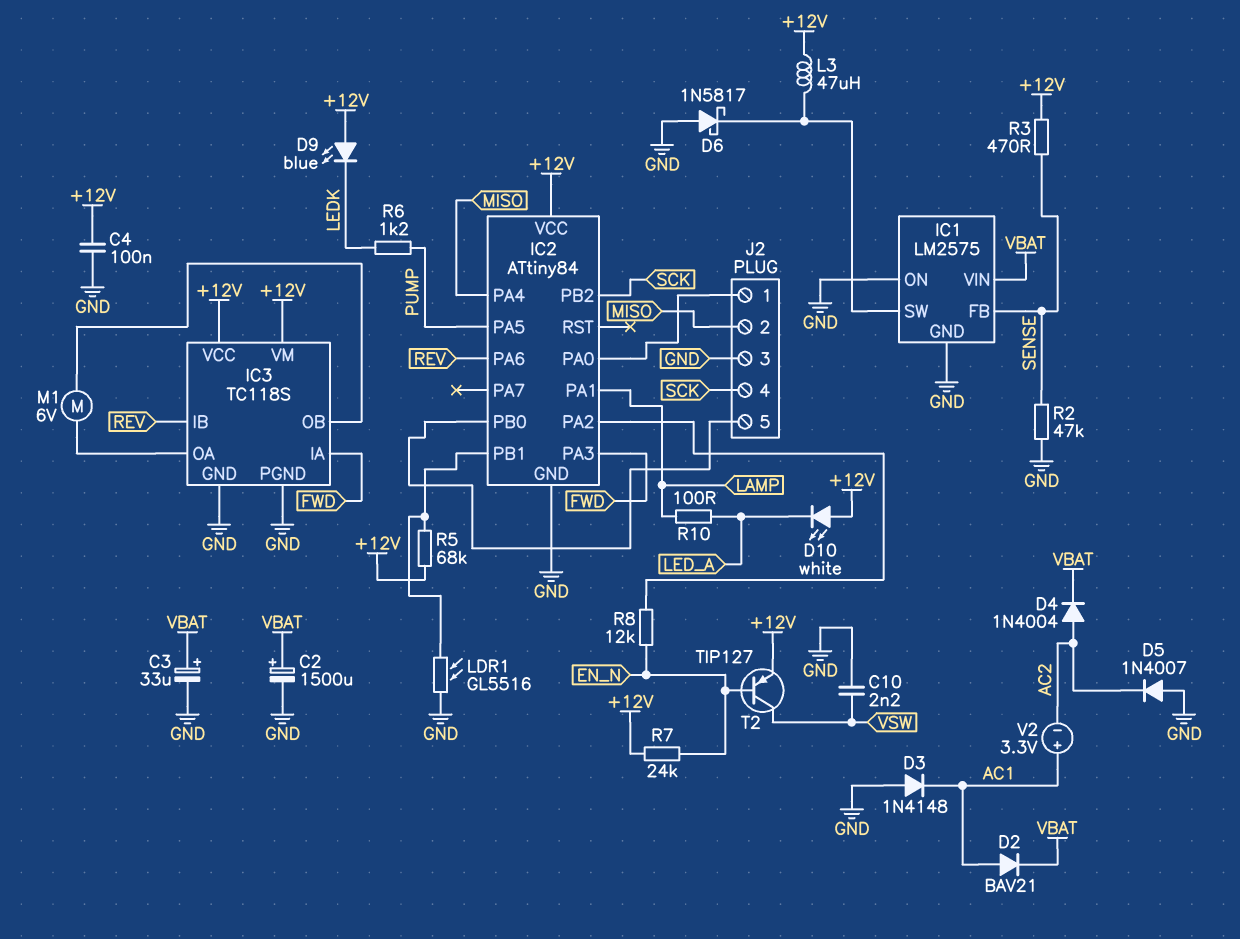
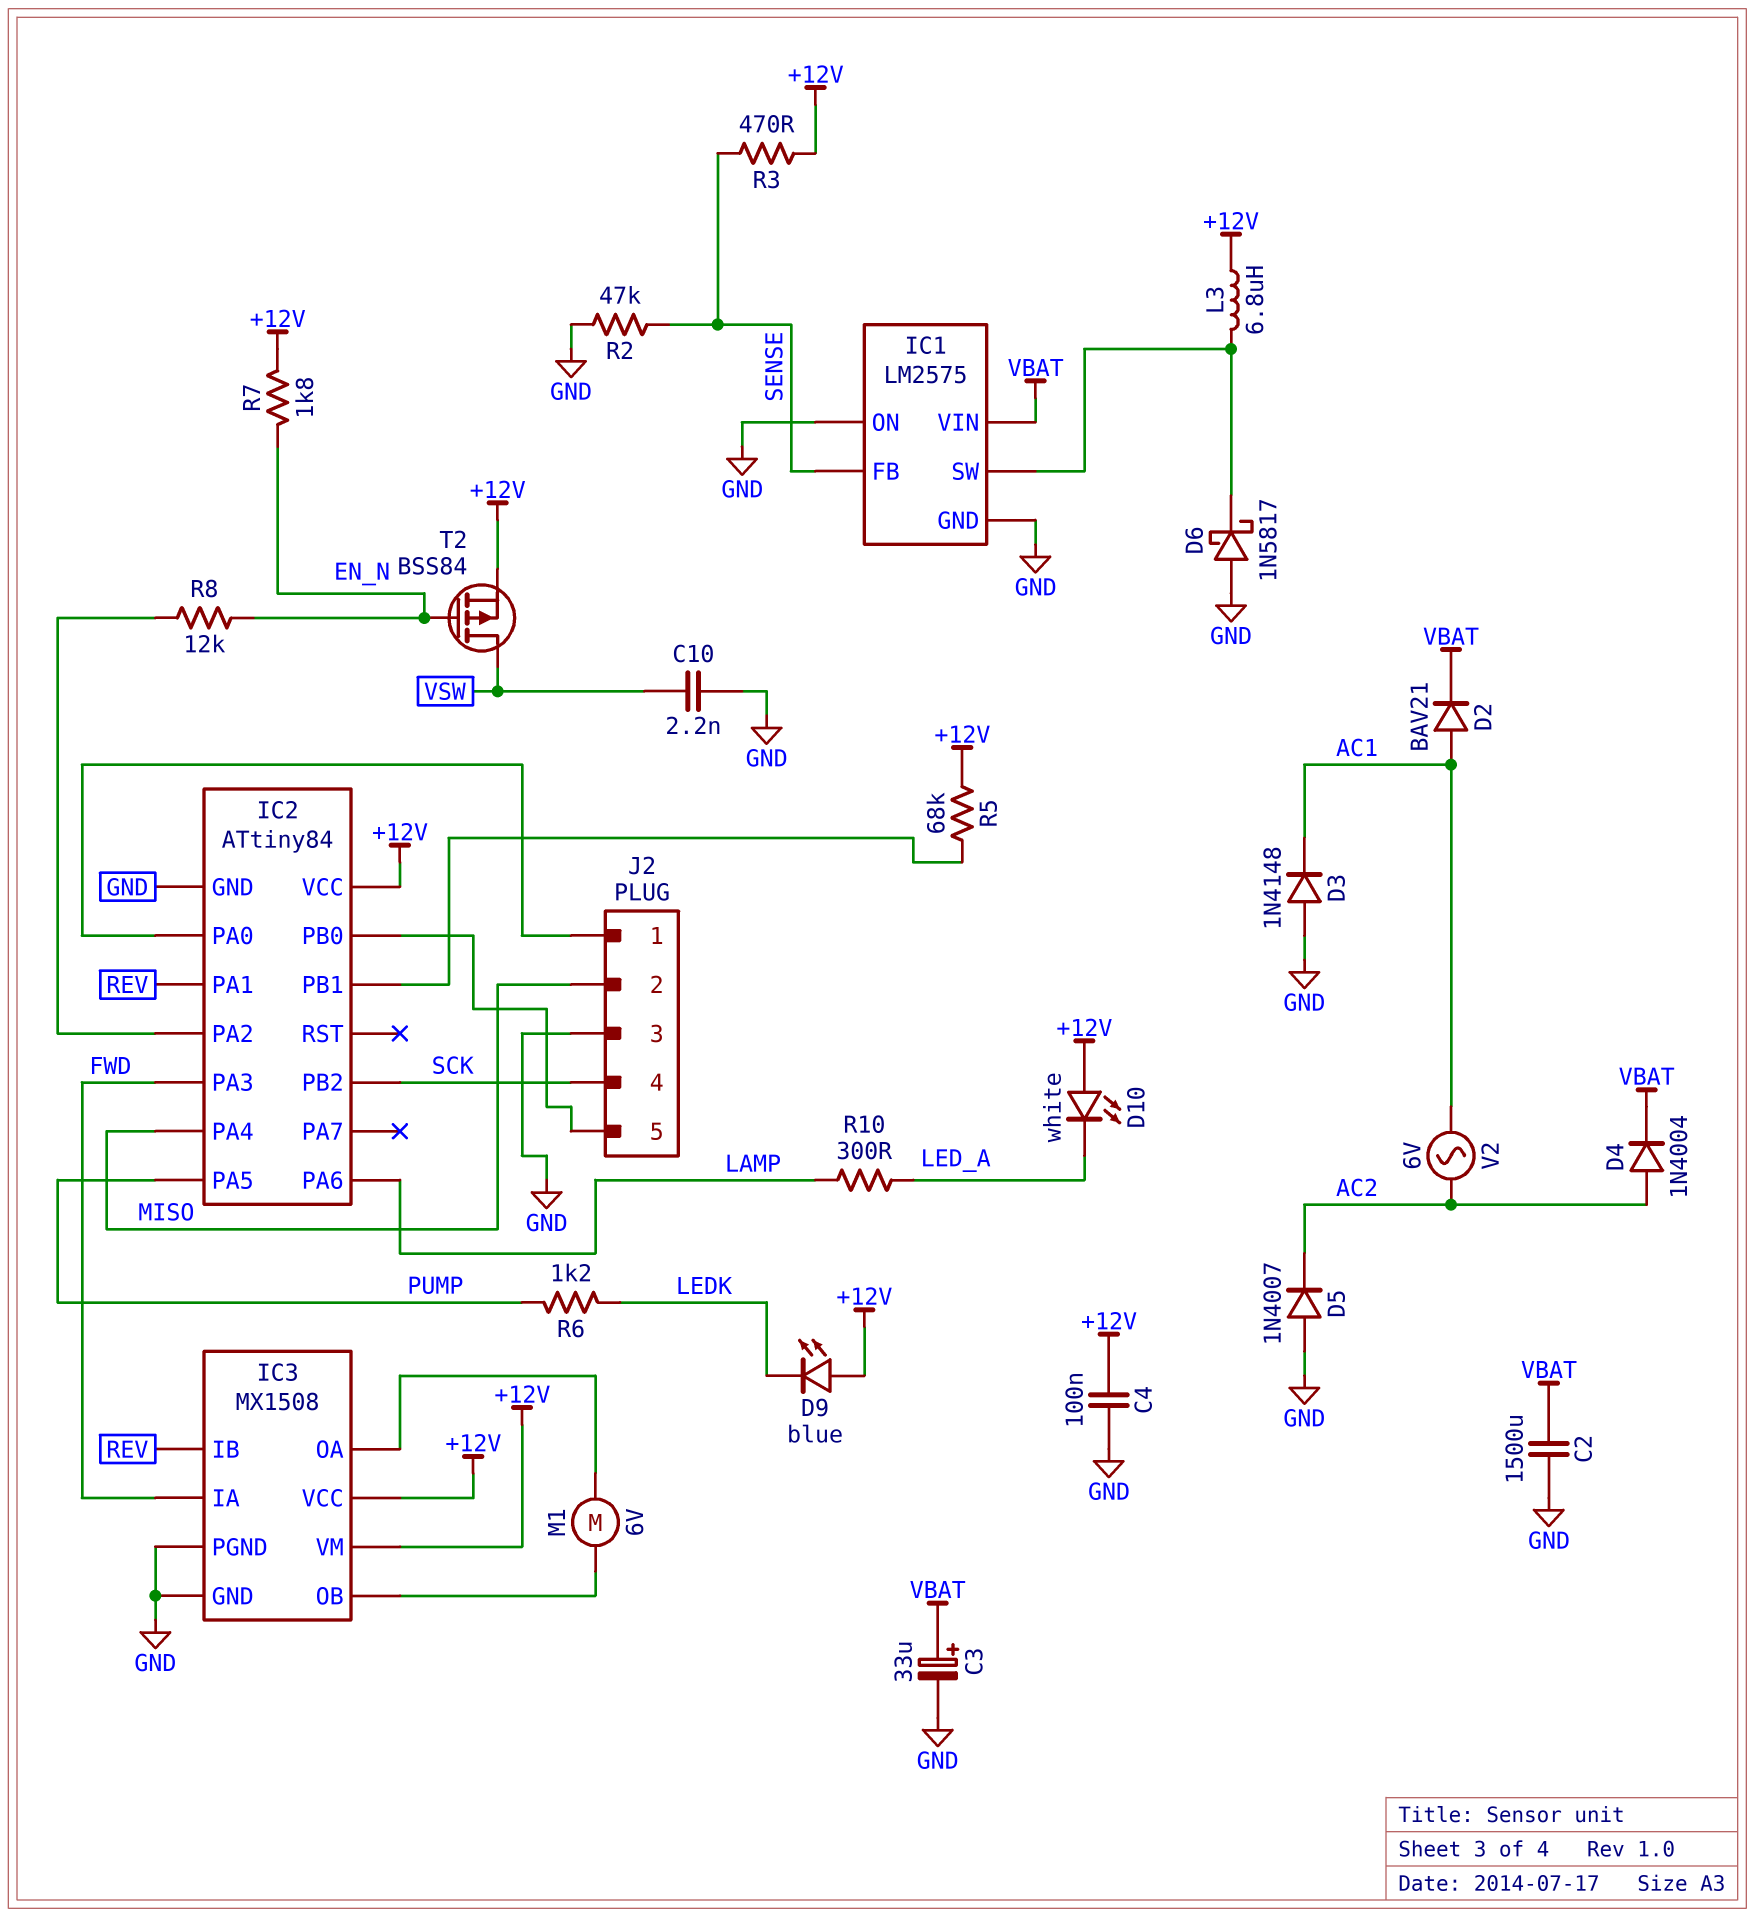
C2: 1500uF (plus VBAT, minus GND) -> 1500uF (GND, VBAT)
IC2 pin PA1: LAMP -> REV
IC2 pin PA6: REV -> LAMP
IC3: TC118S -> MX1508
L3: 47uH (+12V, IC1/SW) -> 6.8uH (+12V, IC1/SW)
LDR1: GL5516 (GND, IC2/PB1) -> none
R7: 24k (+12V, EN_N) -> 1.8k (+12V, EN_N)
R10: 100 (LAMP, LED_A) -> 300 (LAMP, LED_A)
T2: PNP TIP127 (B EN_N, C VSW, E +12V) -> PMOS BSS84 (G EN_N, D VSW, S +12V)
V2: 3.3V (plus AC1, minus AC2) -> AC 6V (AC1, AC2)

